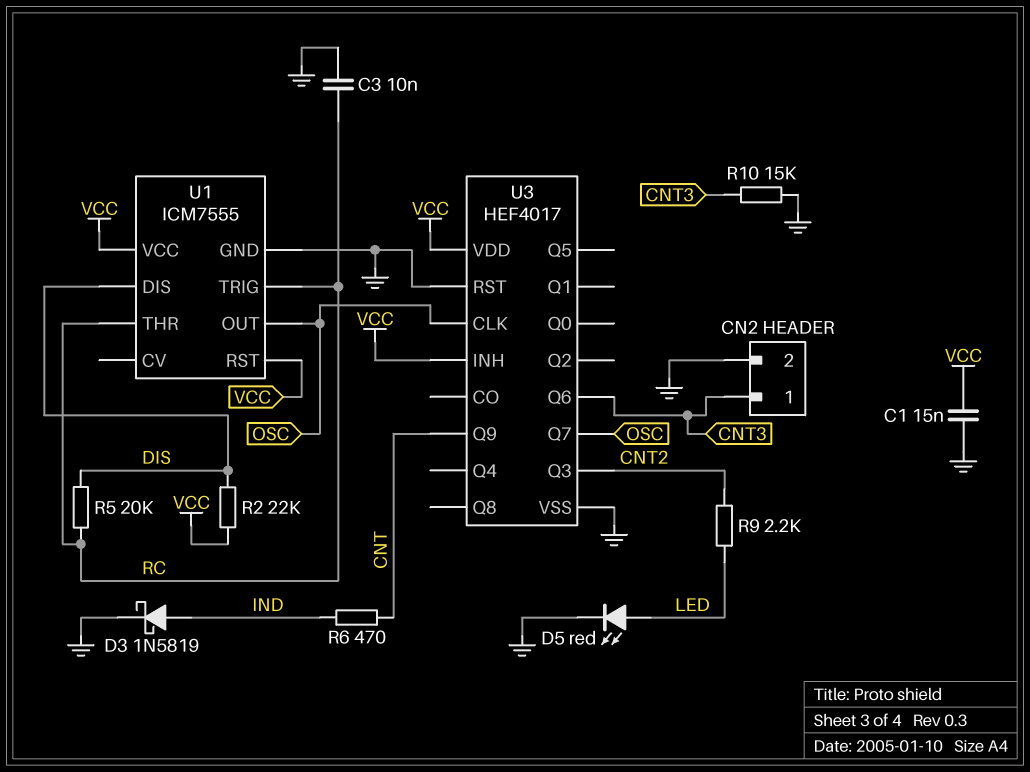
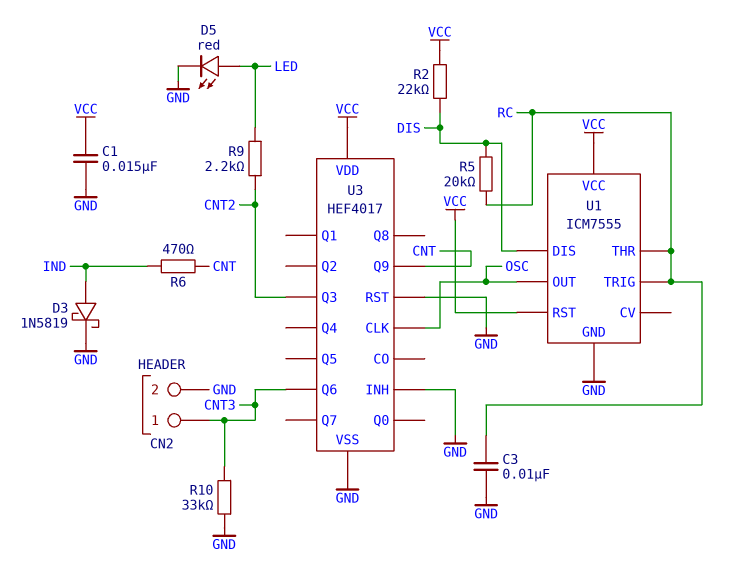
R10: 15k (CNT3, GND) -> 33k (CNT3, GND)
U3 pin INH: VCC -> GND
U3 pin Q7: OSC -> none

